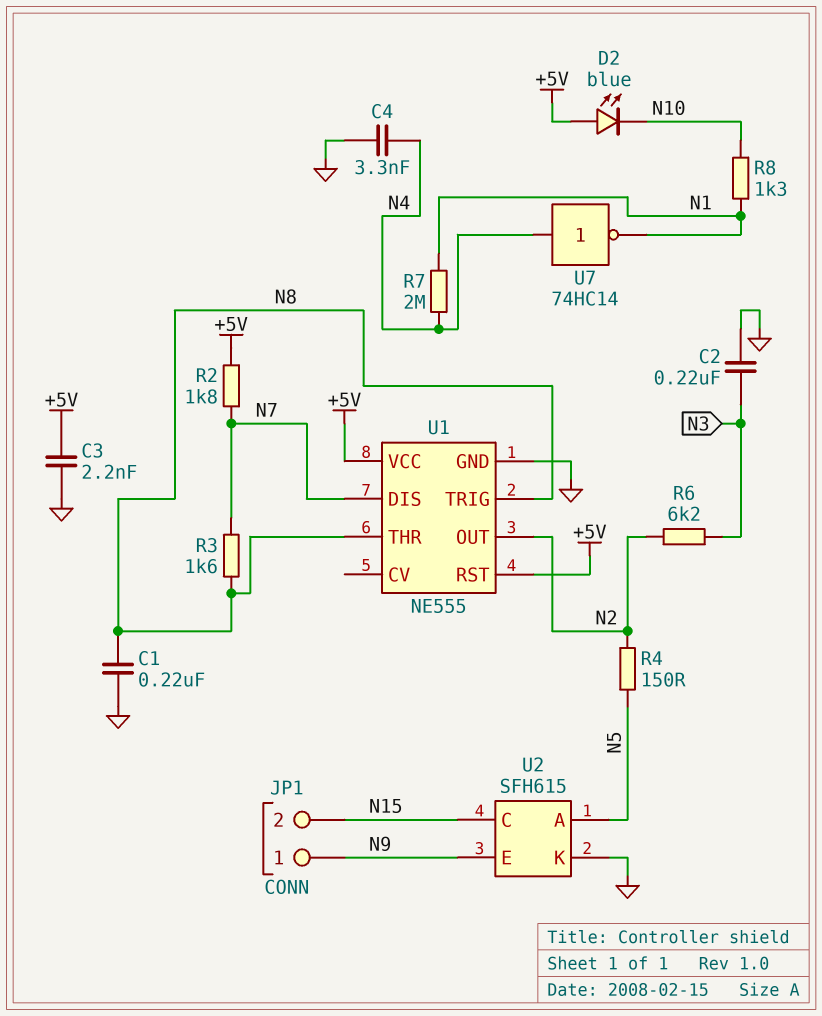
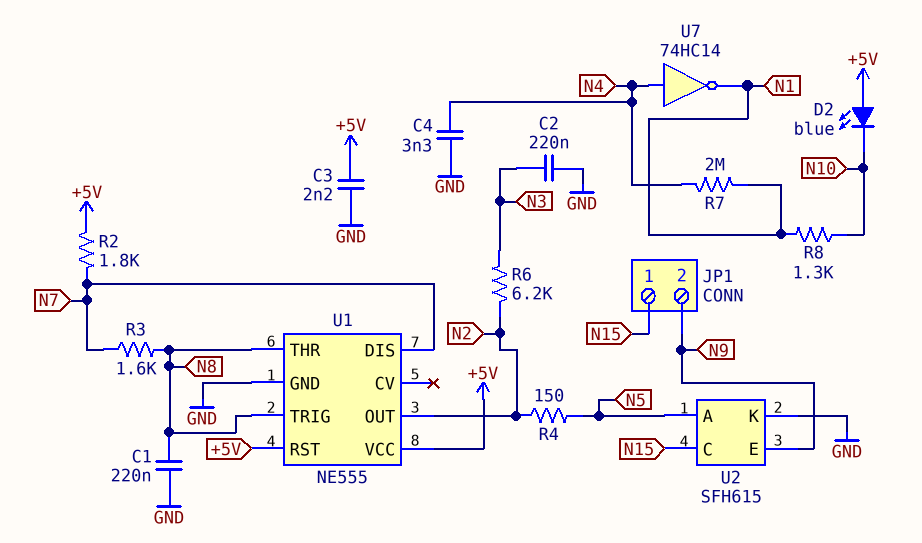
JP1 pin 1: N9 -> N15
JP1 pin 2: N15 -> N9

